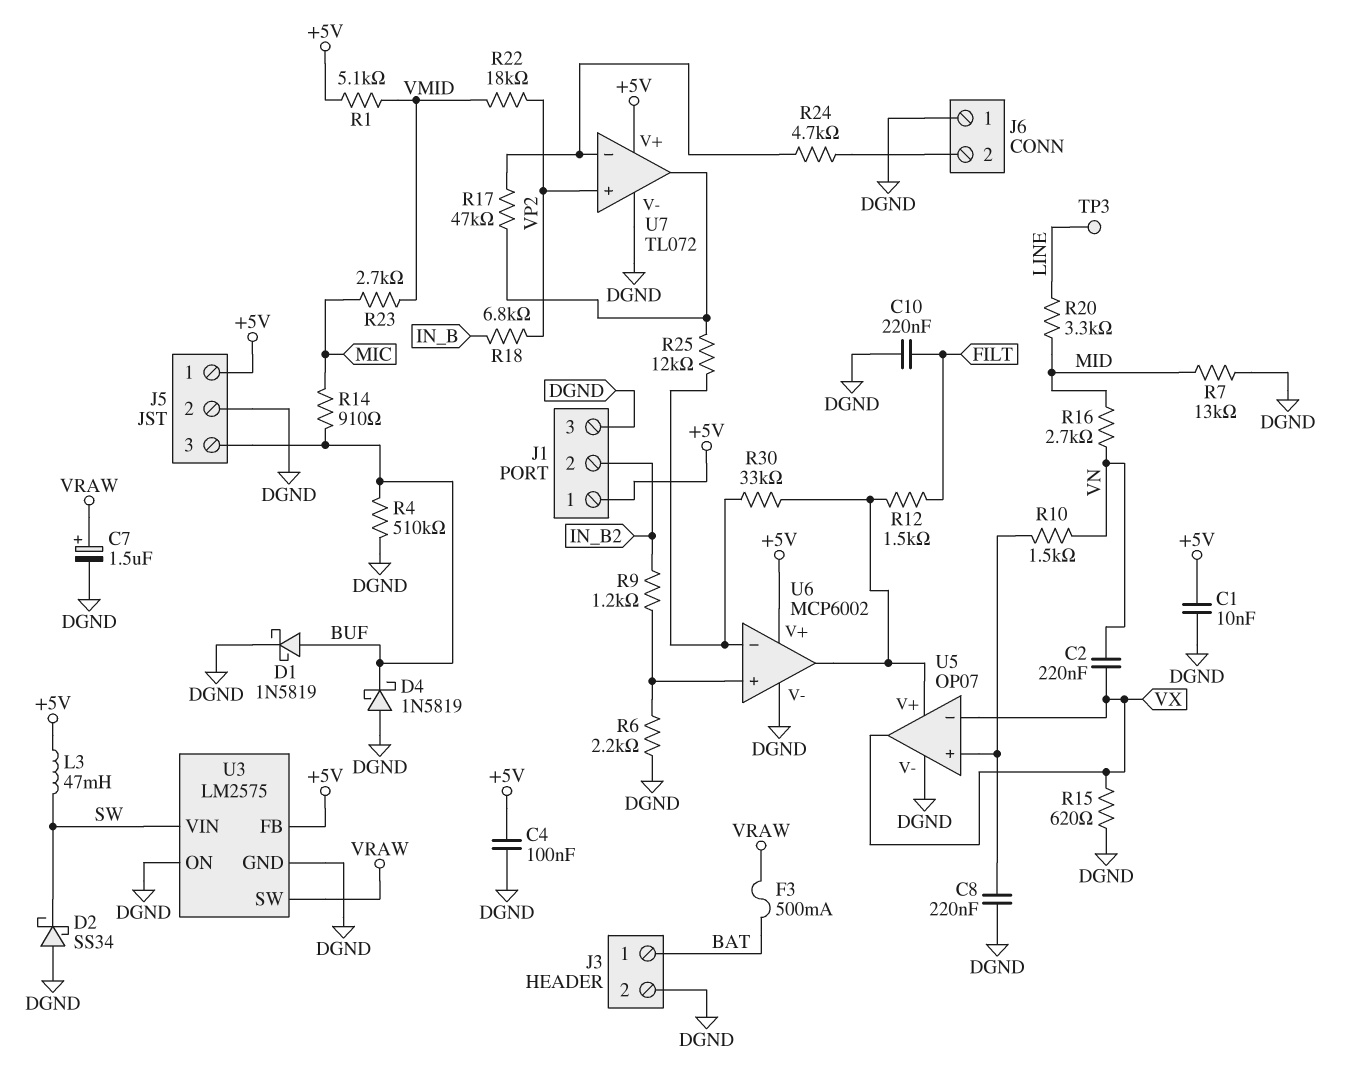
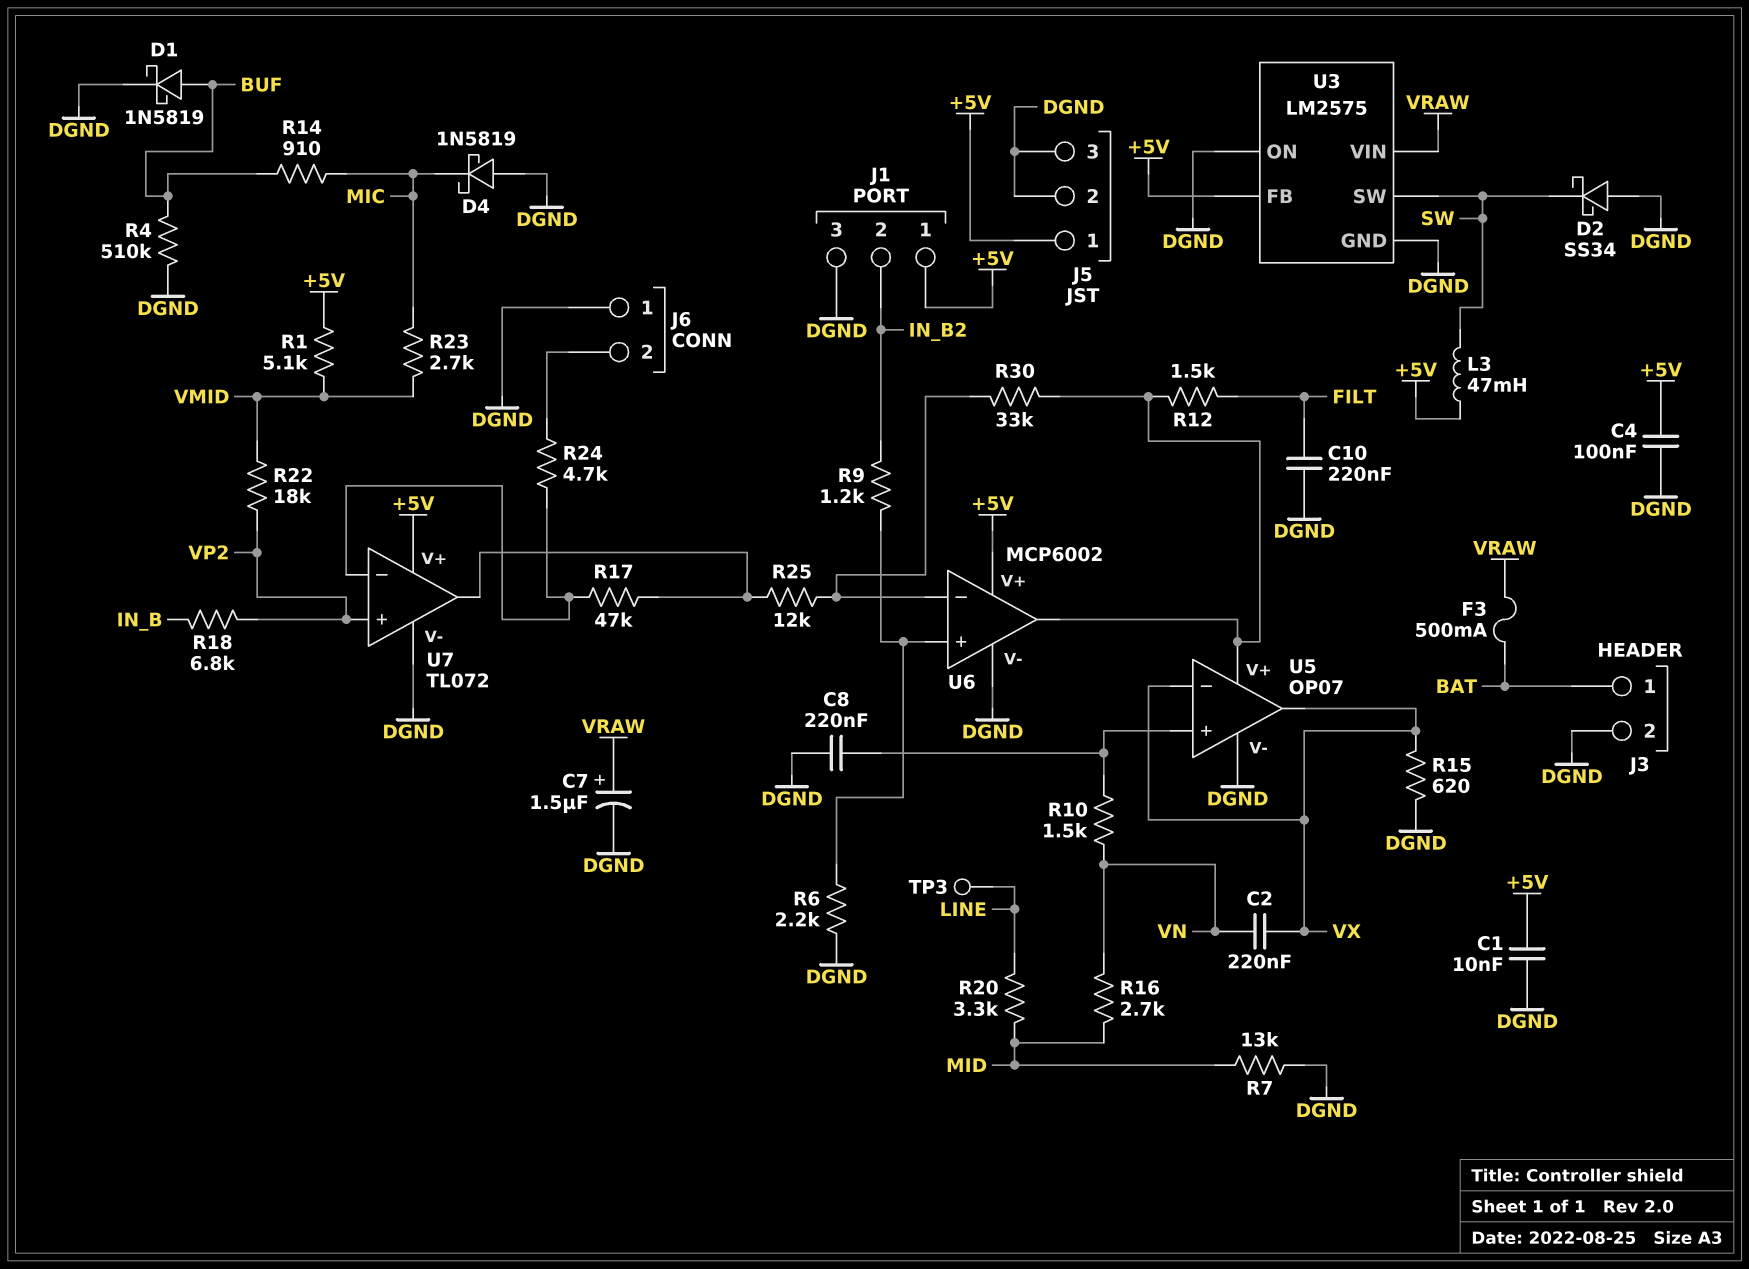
D4: schottky 1N5819 (A DGND, K BUF) -> schottky 1N5819 (A DGND, K MIC)
J5 pin 3: BUF -> DGND
U3 pin SW: VRAW -> SW
U3 pin VIN: SW -> VRAW

